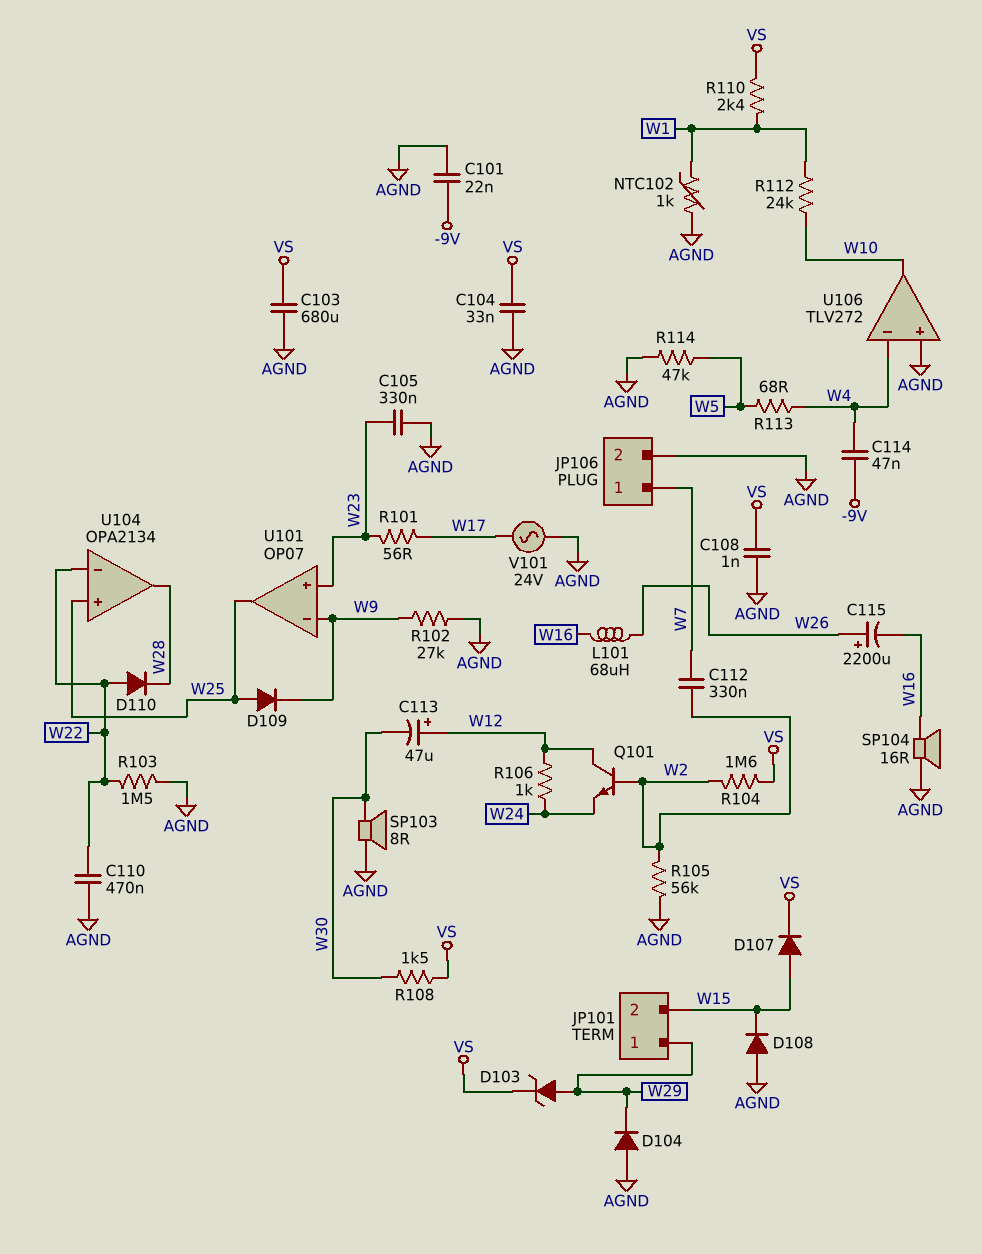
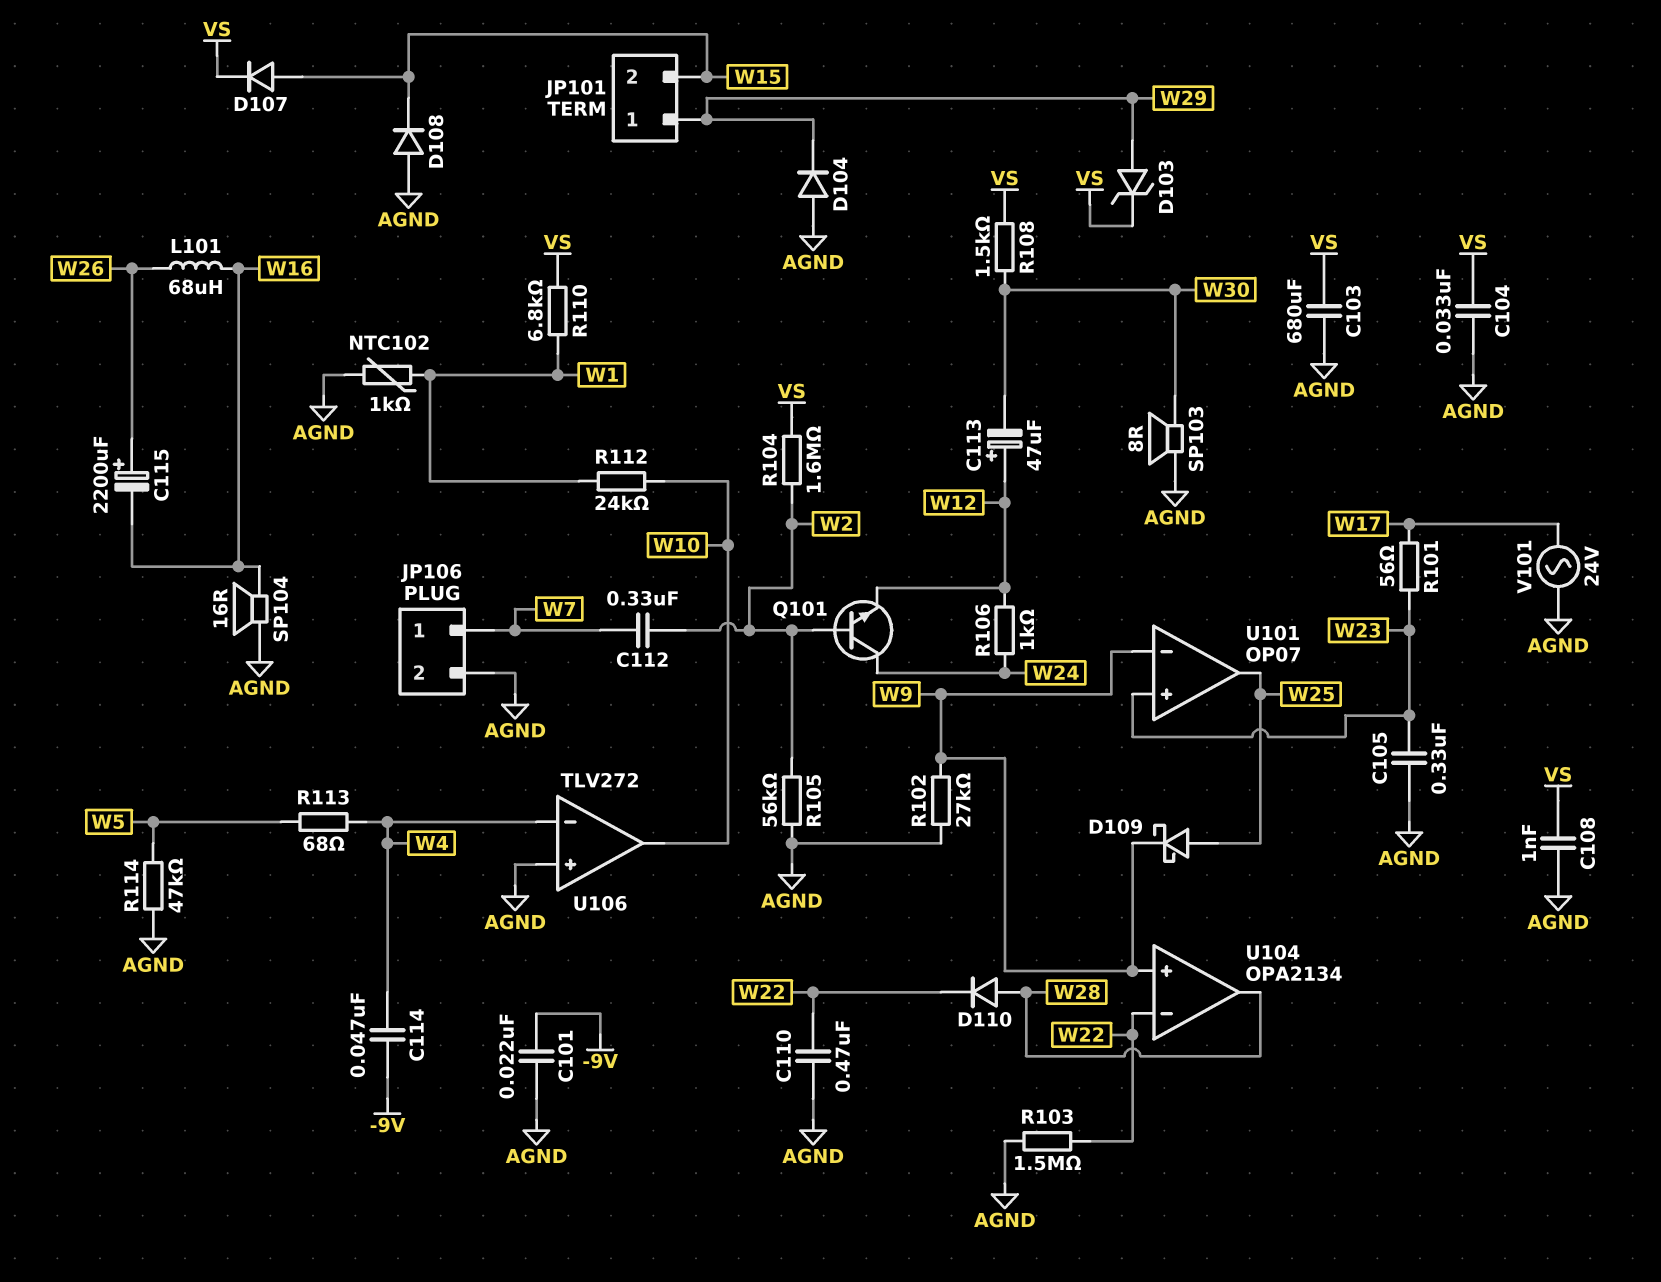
D109: diode (A W25, K W9) -> schottky (A W25, K W9)
D110: diode (A W22, K W28) -> diode (A W28, K W22)
Q101: NPN (B W2, C W12, E W24) -> NPN (B W2, C W24, E W12)
R110: 2.4k (VS, W1) -> 6.8k (VS, W1)
U104 pin in+: W25 -> W9

